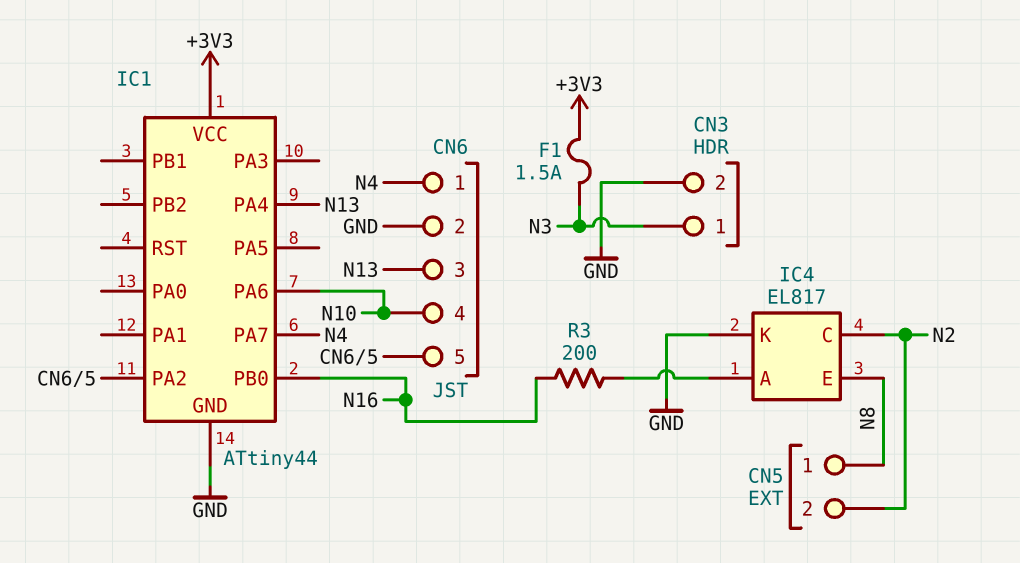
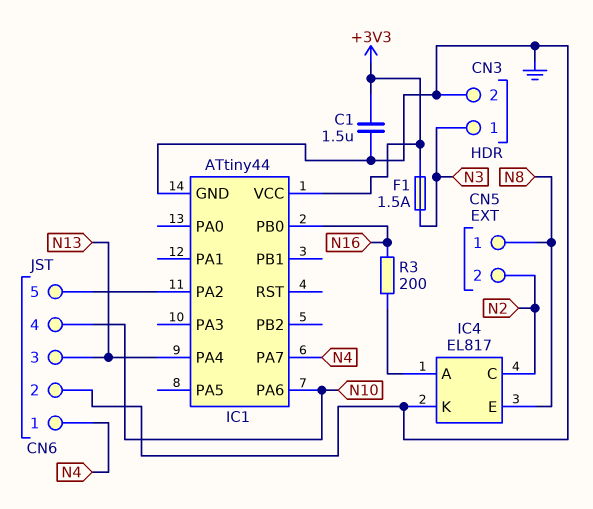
C1: none -> 1.5uF (+3V3, GND)

